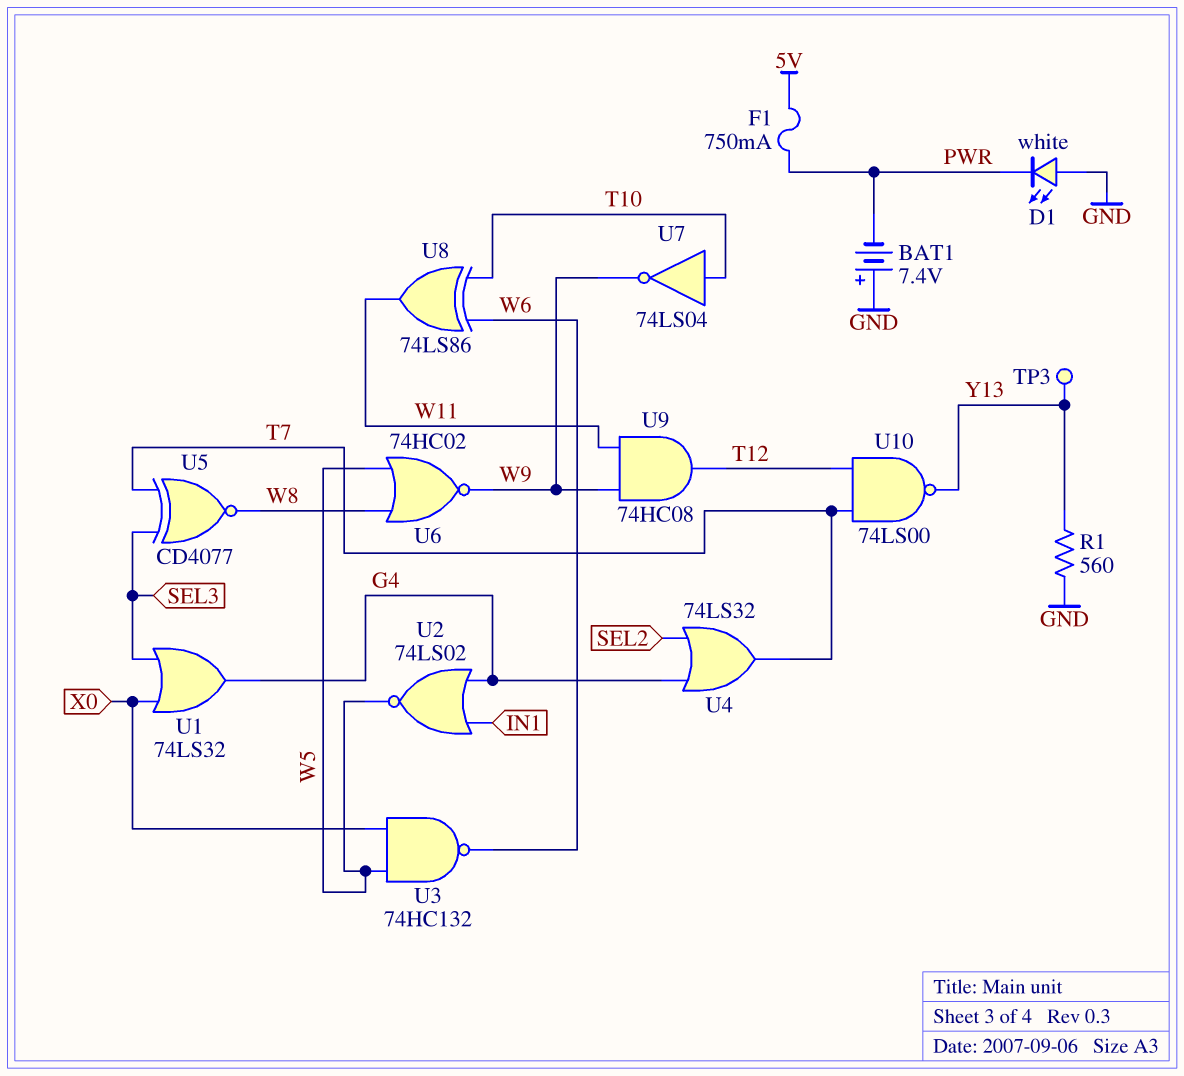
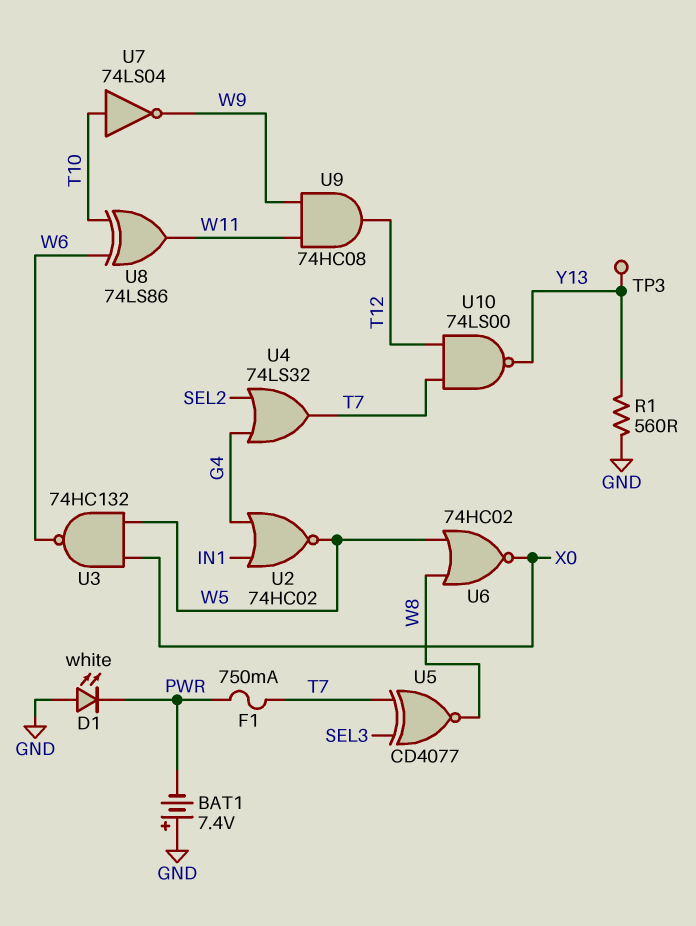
F1: 750mA (5V, PWR) -> 750mA (PWR, T7)
U1: OR 74LS32 (in SEL3, in X0, out G4) -> none
U2: NOR 74LS02 (in G4, in IN1, out W5) -> NOR 74HC02 (in G4, in IN1, out W5)
U6: NOR 74HC02 (in W5, in W8, out W9) -> NOR 74HC02 (in W5, in W8, out X0)

